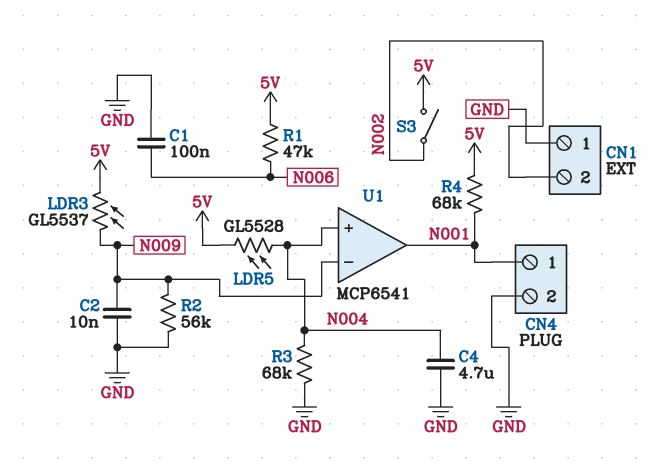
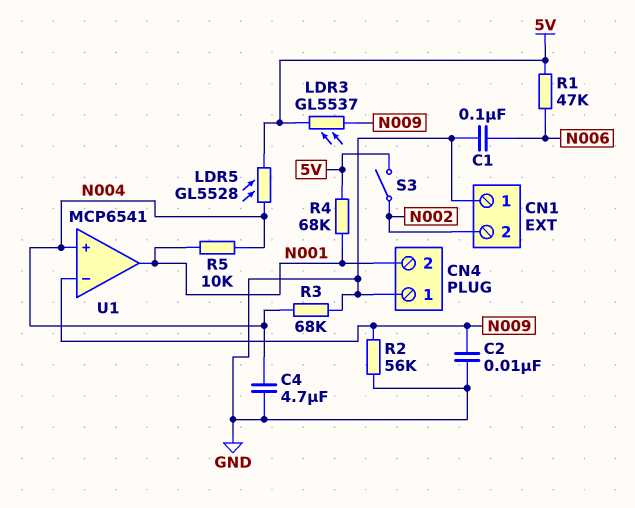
CN4 pin 1: N001 -> GND
CN4 pin 2: GND -> N001
R5: none -> 10k (N001, N004)

